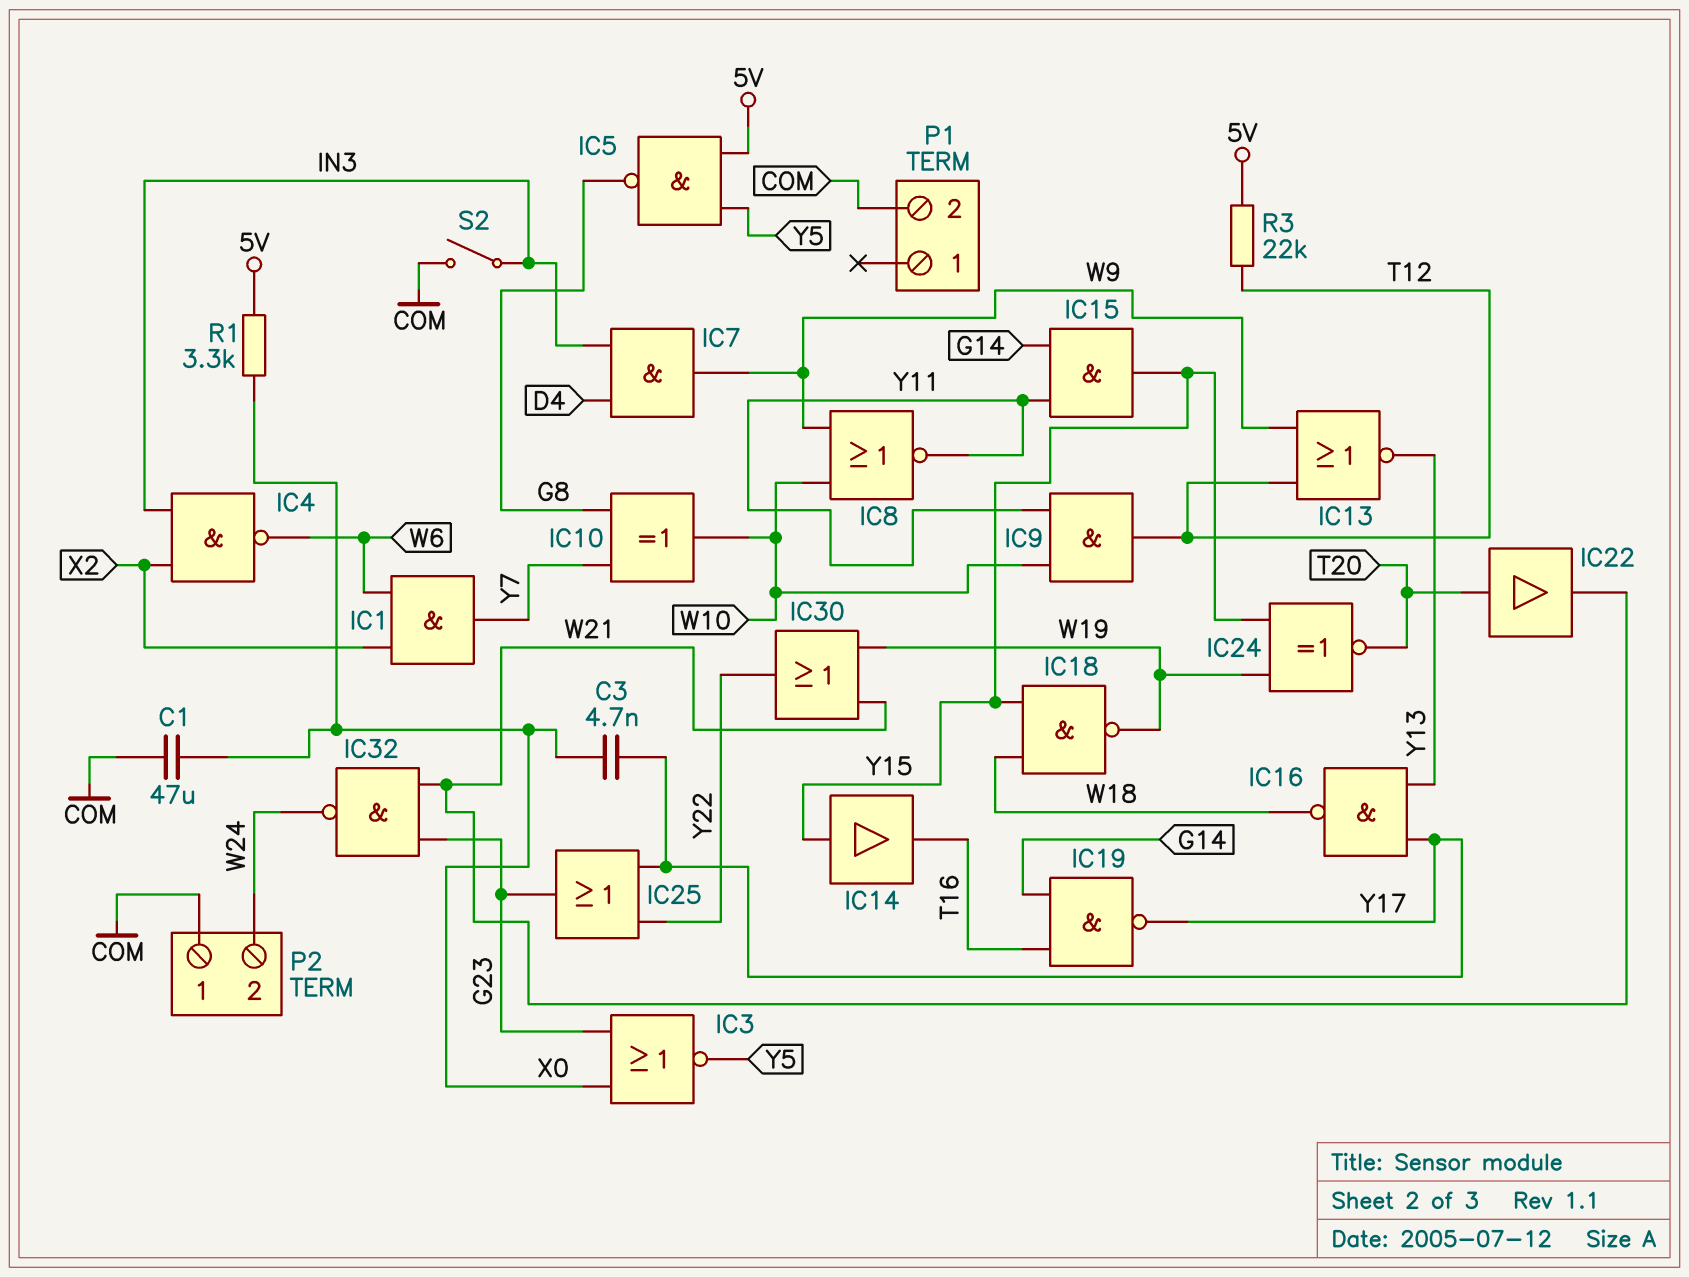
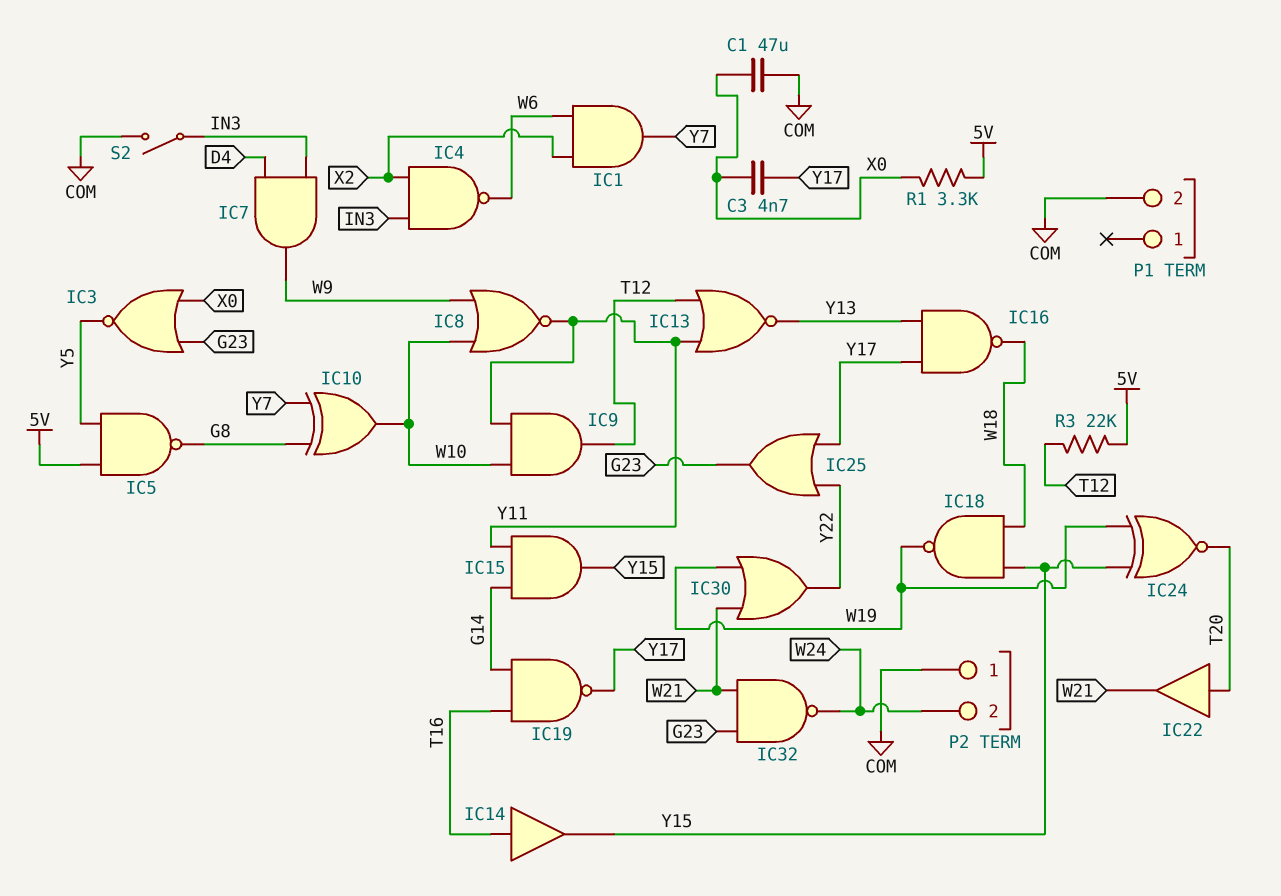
IC13: NOR (in T12, in W9, out Y13) -> NOR (in T12, in Y11, out Y13)
IC14: buffer (in Y15, out T16) -> buffer (in T16, out Y15)

